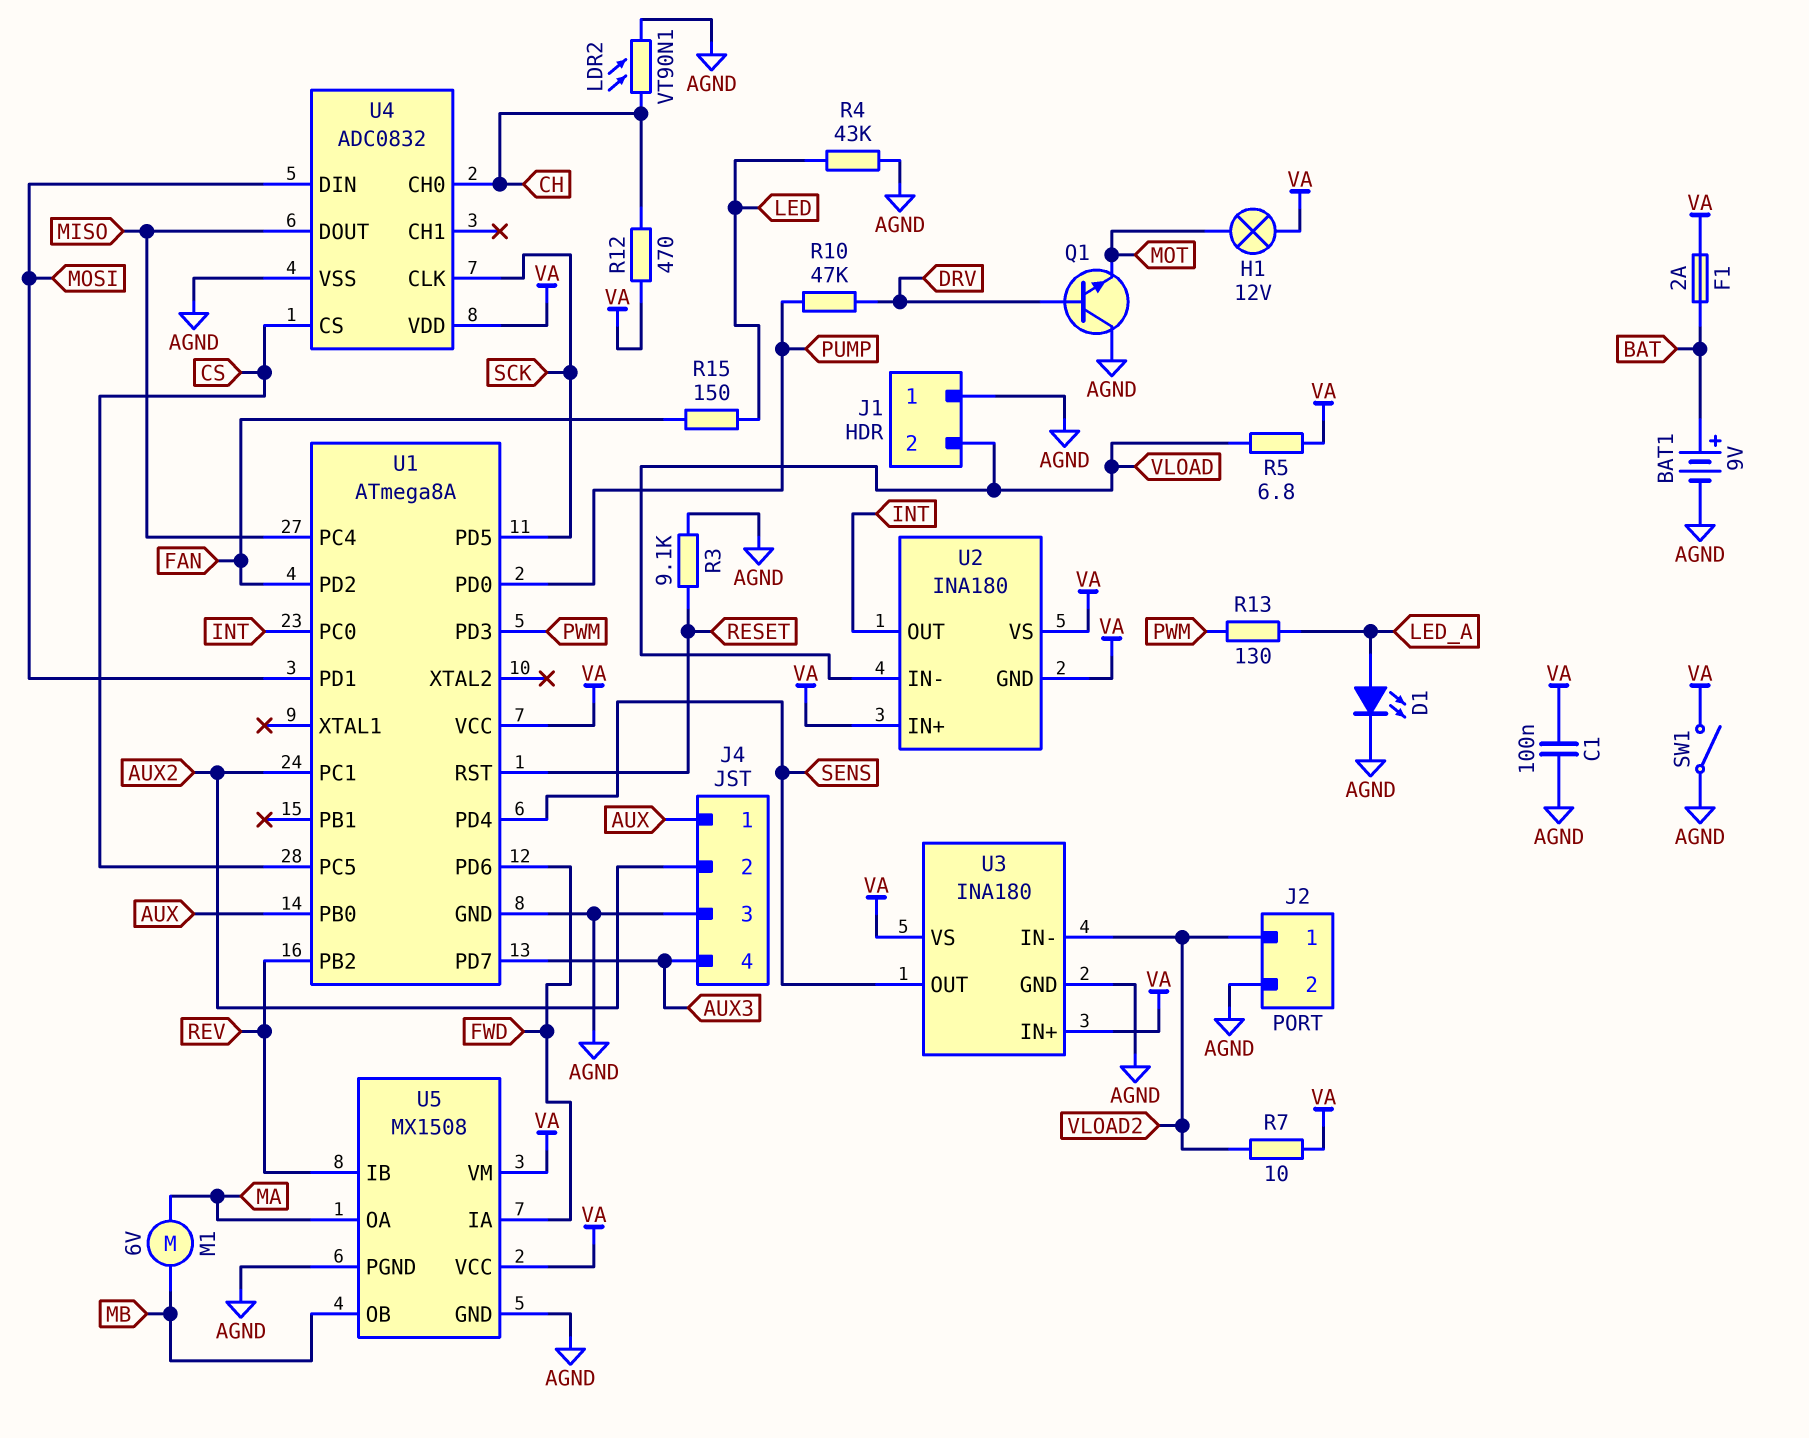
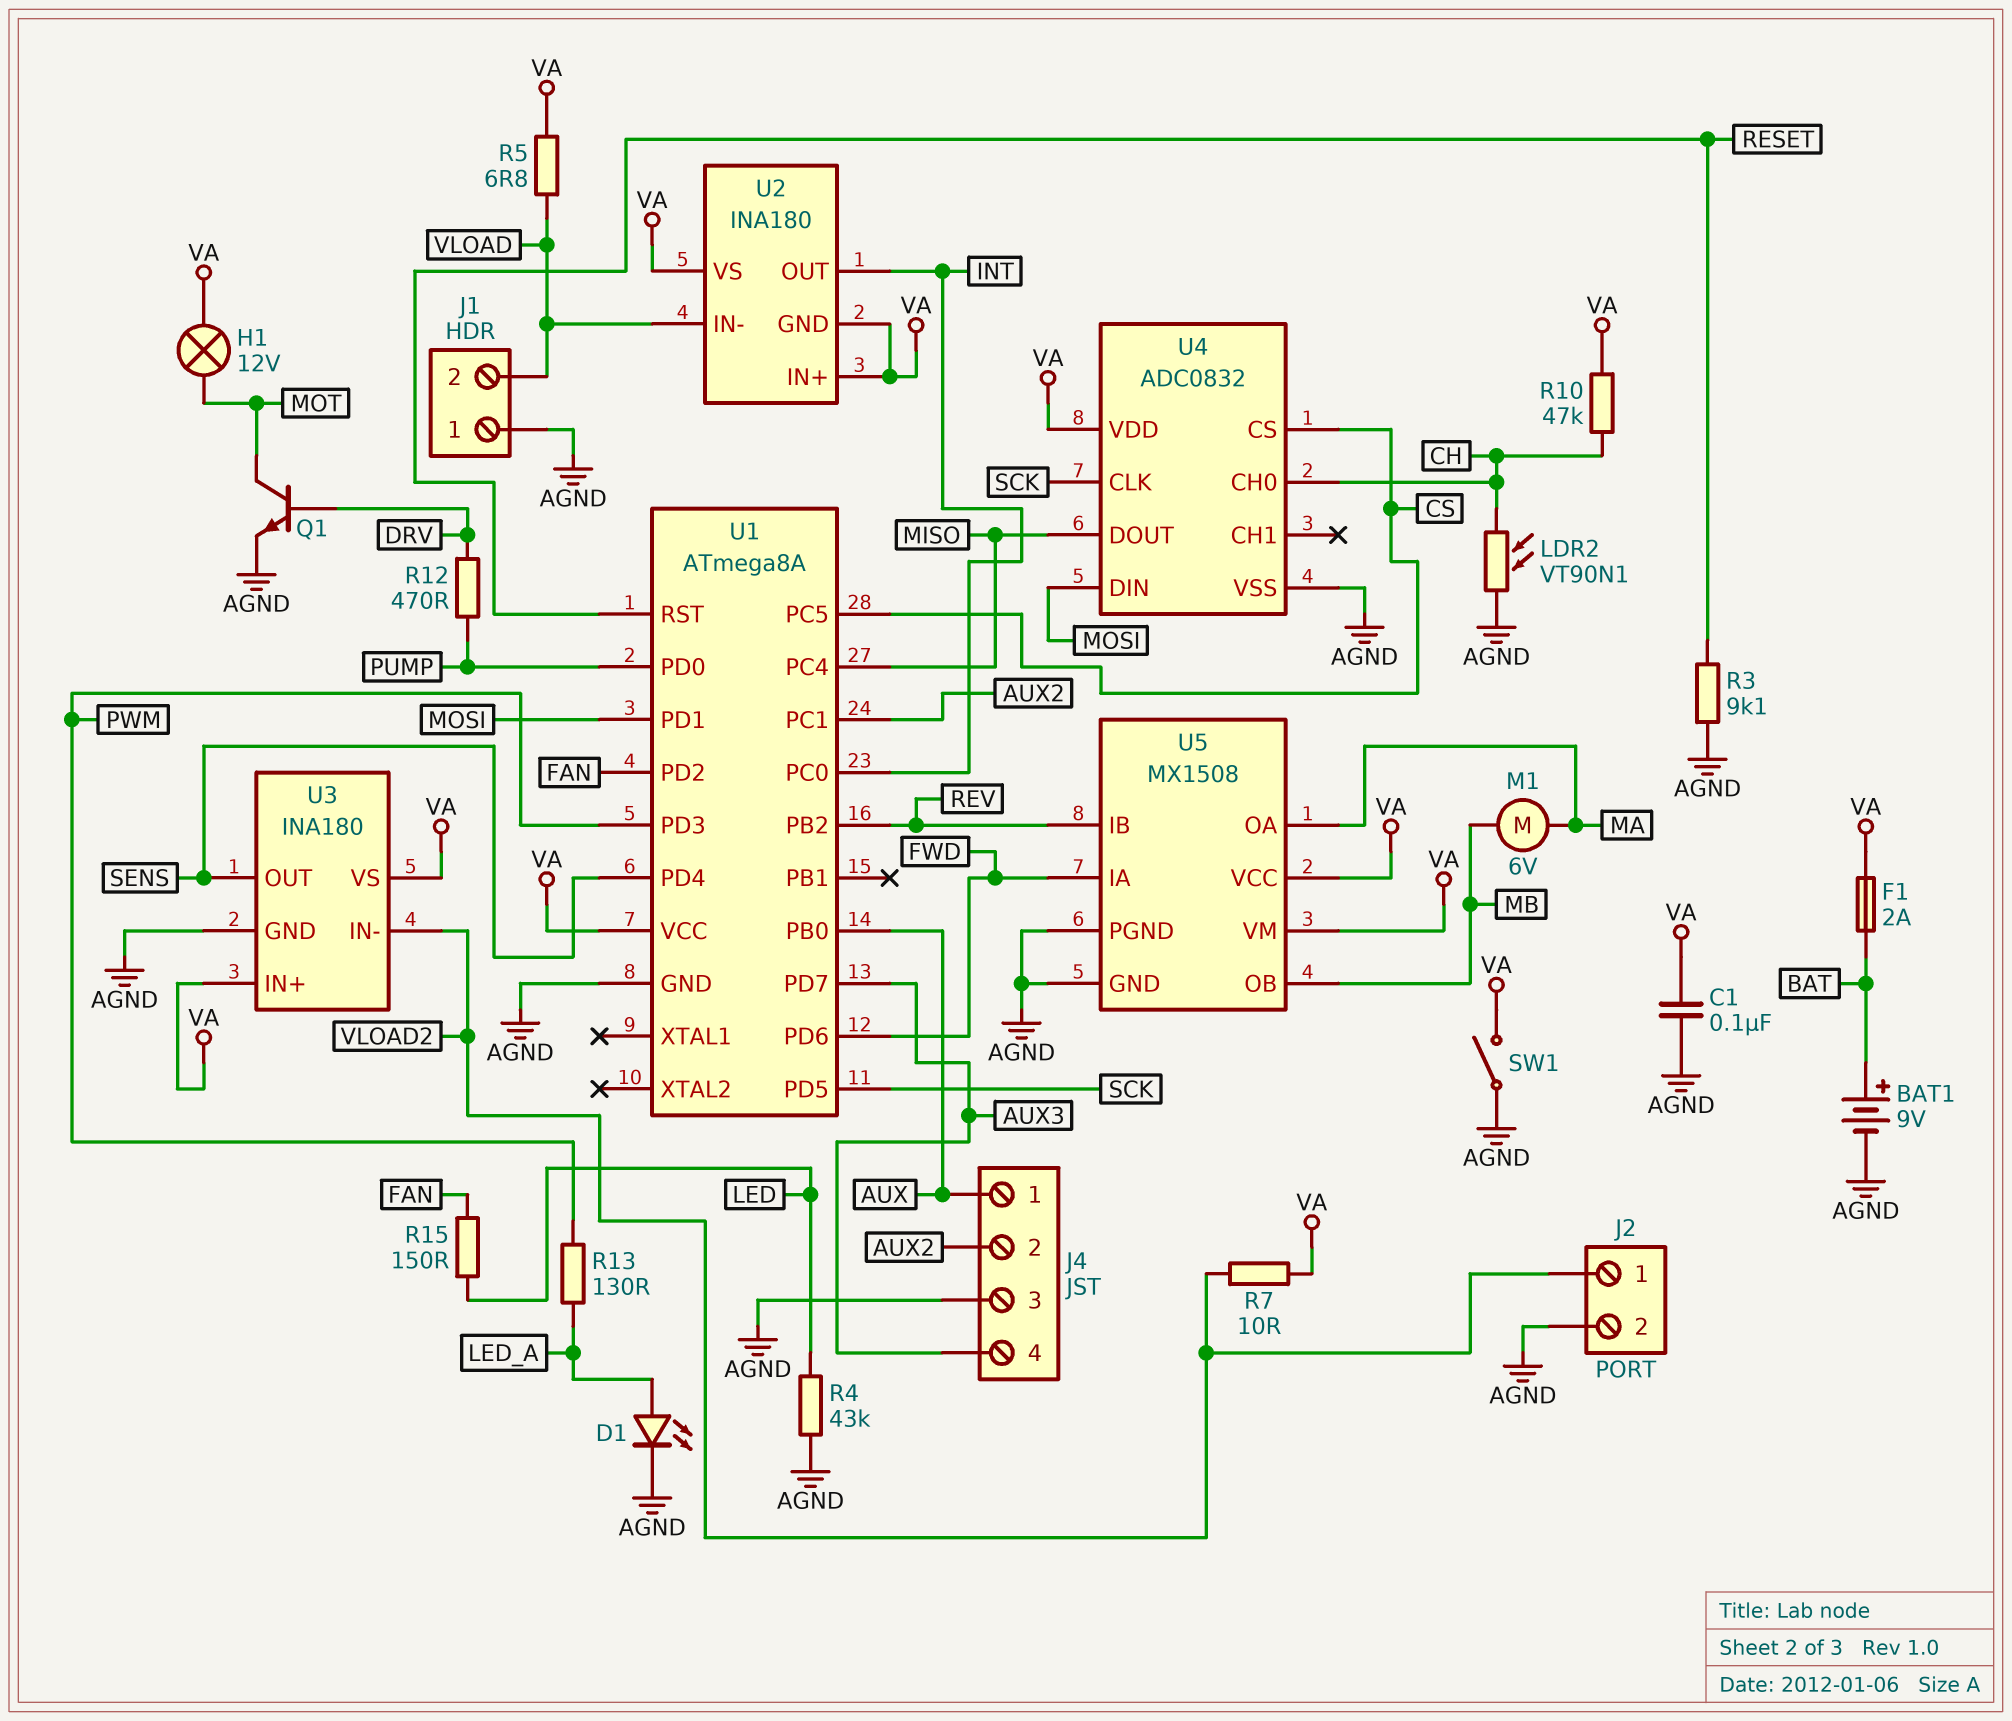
Q1: NPN (B DRV, C AGND, E MOT) -> NPN (B DRV, C MOT, E AGND)
R10: 47k (DRV, PUMP) -> 47k (CH, VA)
R12: 470 (CH, VA) -> 470 (DRV, PUMP)

